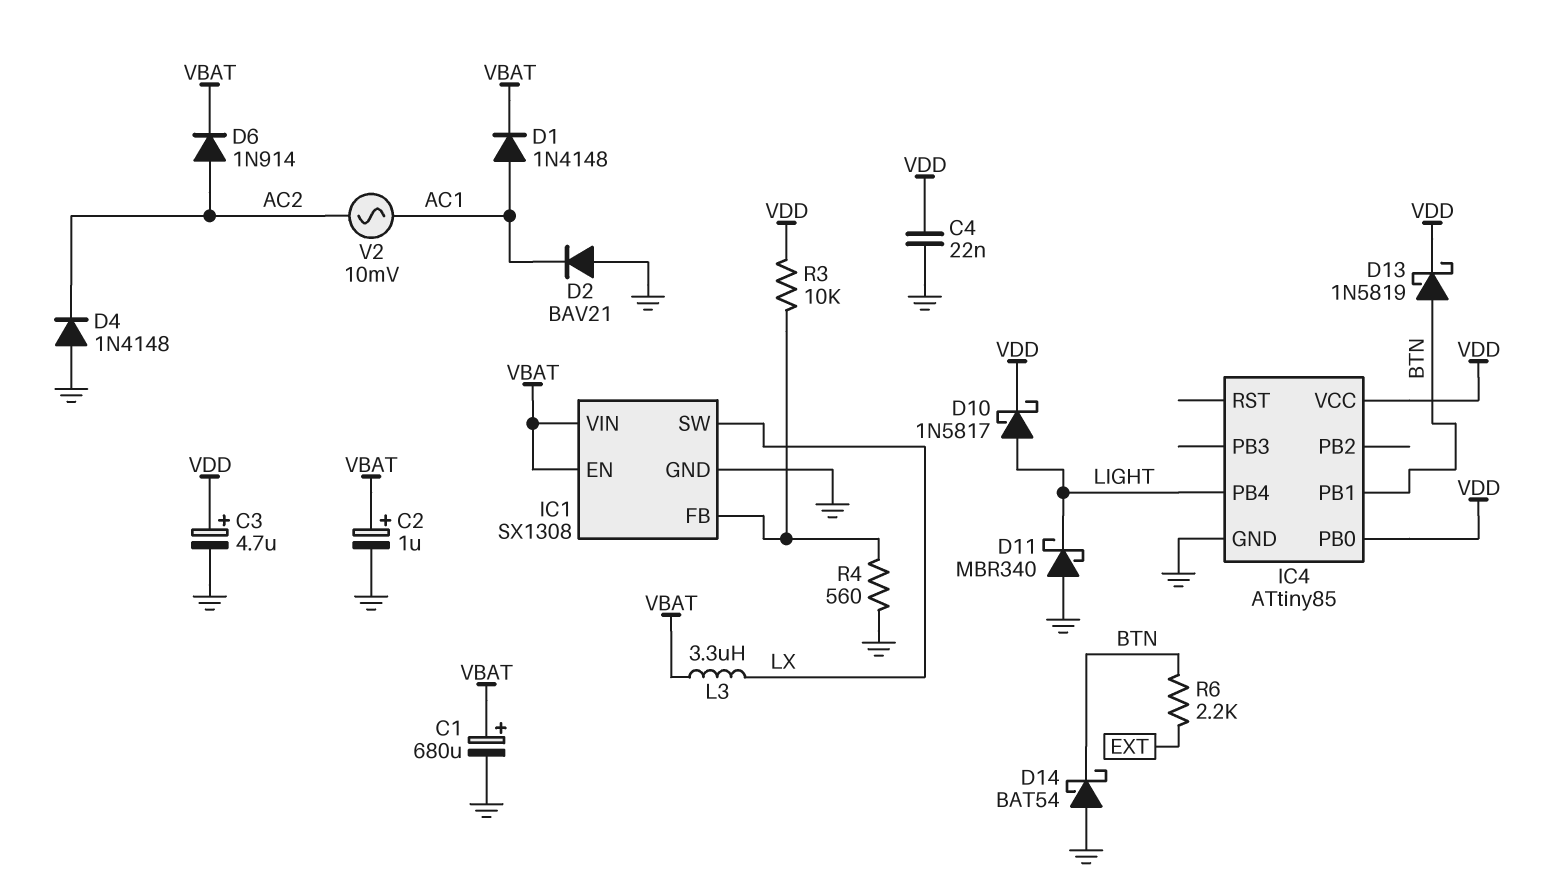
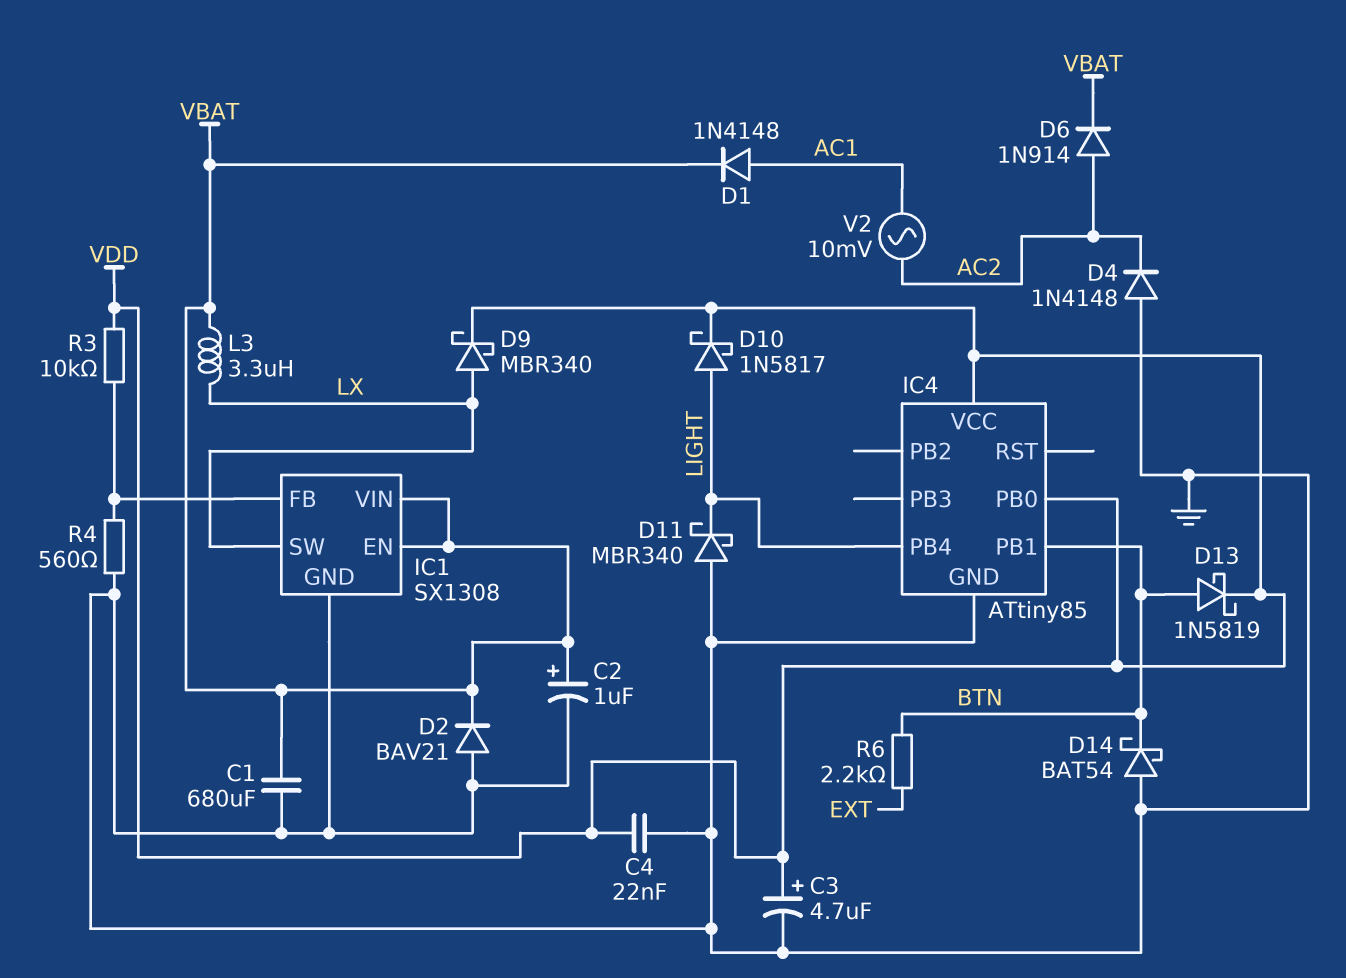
C1: 680uF (plus VBAT, minus GND) -> 680uF (GND, VBAT)
D2: diode BAV21 (A GND, K AC1) -> diode BAV21 (A GND, K VBAT)
D9: none -> schottky MBR340 (A LX, K VDD)

